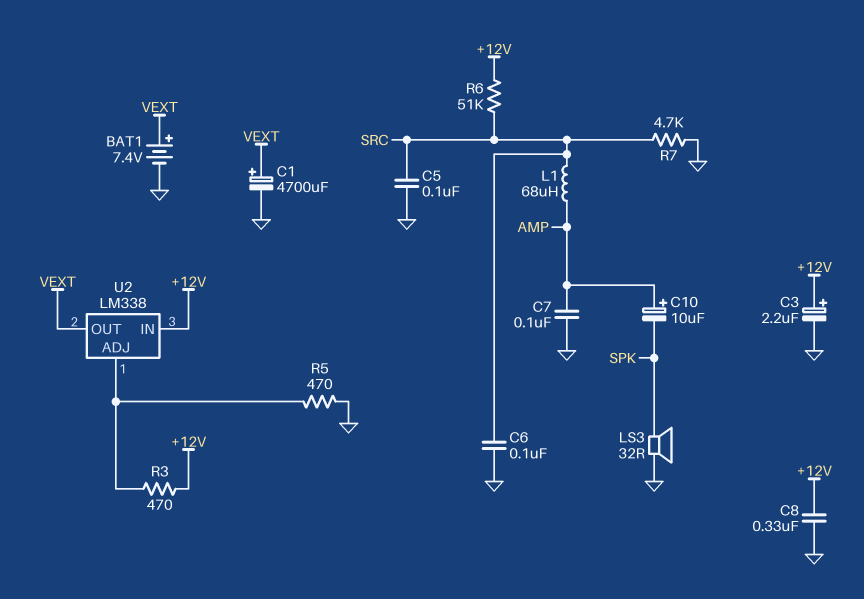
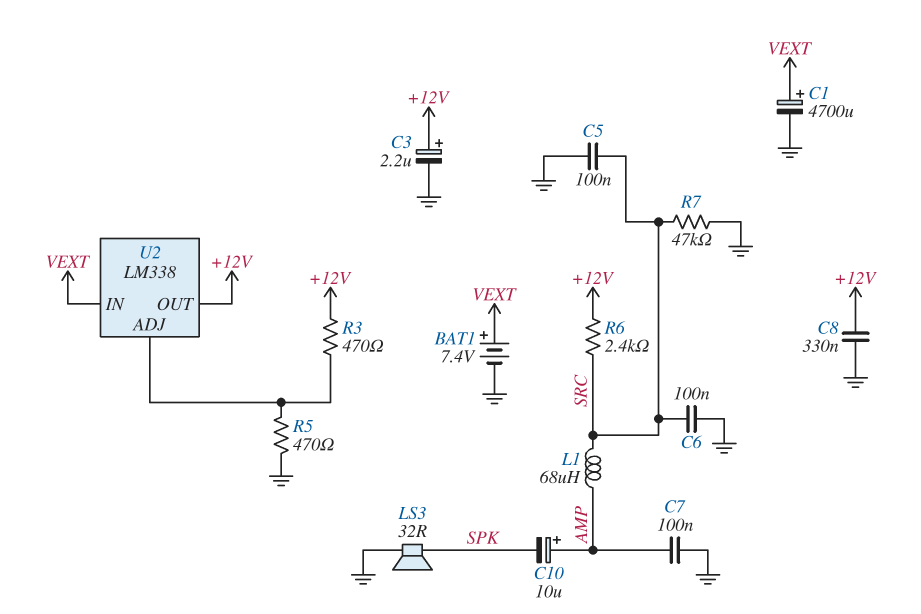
R6: 51k (+12V, SRC) -> 2.4k (+12V, SRC)
R7: 4.7k (GND, SRC) -> 47k (GND, SRC)
U2 pin IN: +12V -> VEXT
U2 pin OUT: VEXT -> +12V

